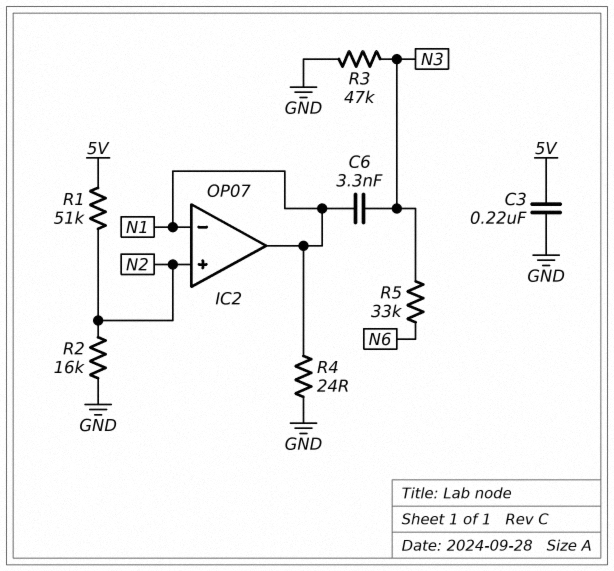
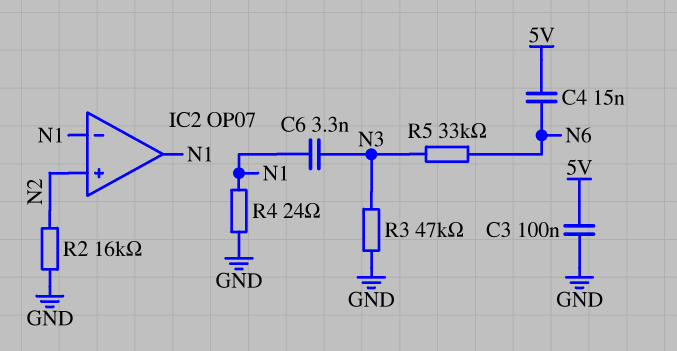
C3: 220nF (5V, GND) -> 100nF (5V, GND)
C4: none -> 15nF (5V, N6)
R1: 51k (5V, N2) -> none

